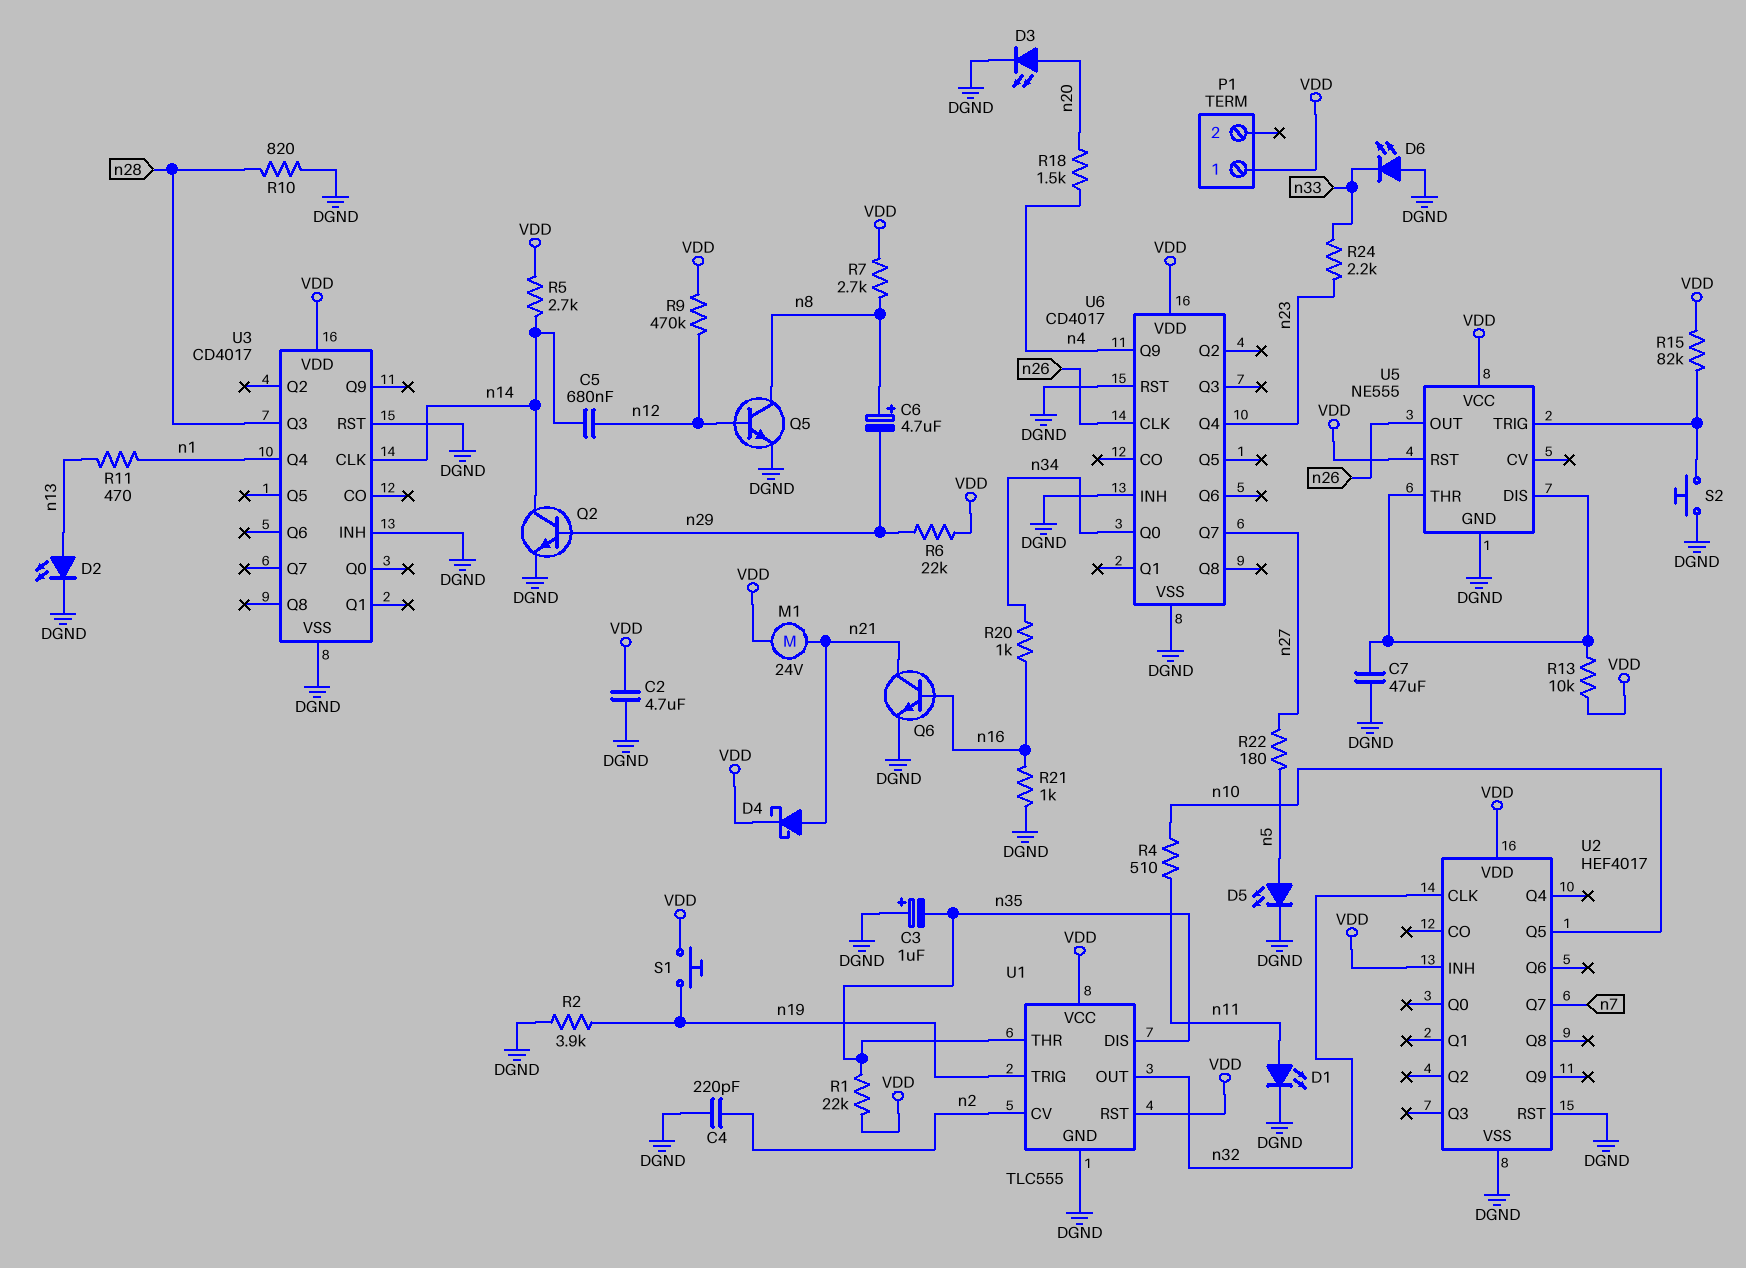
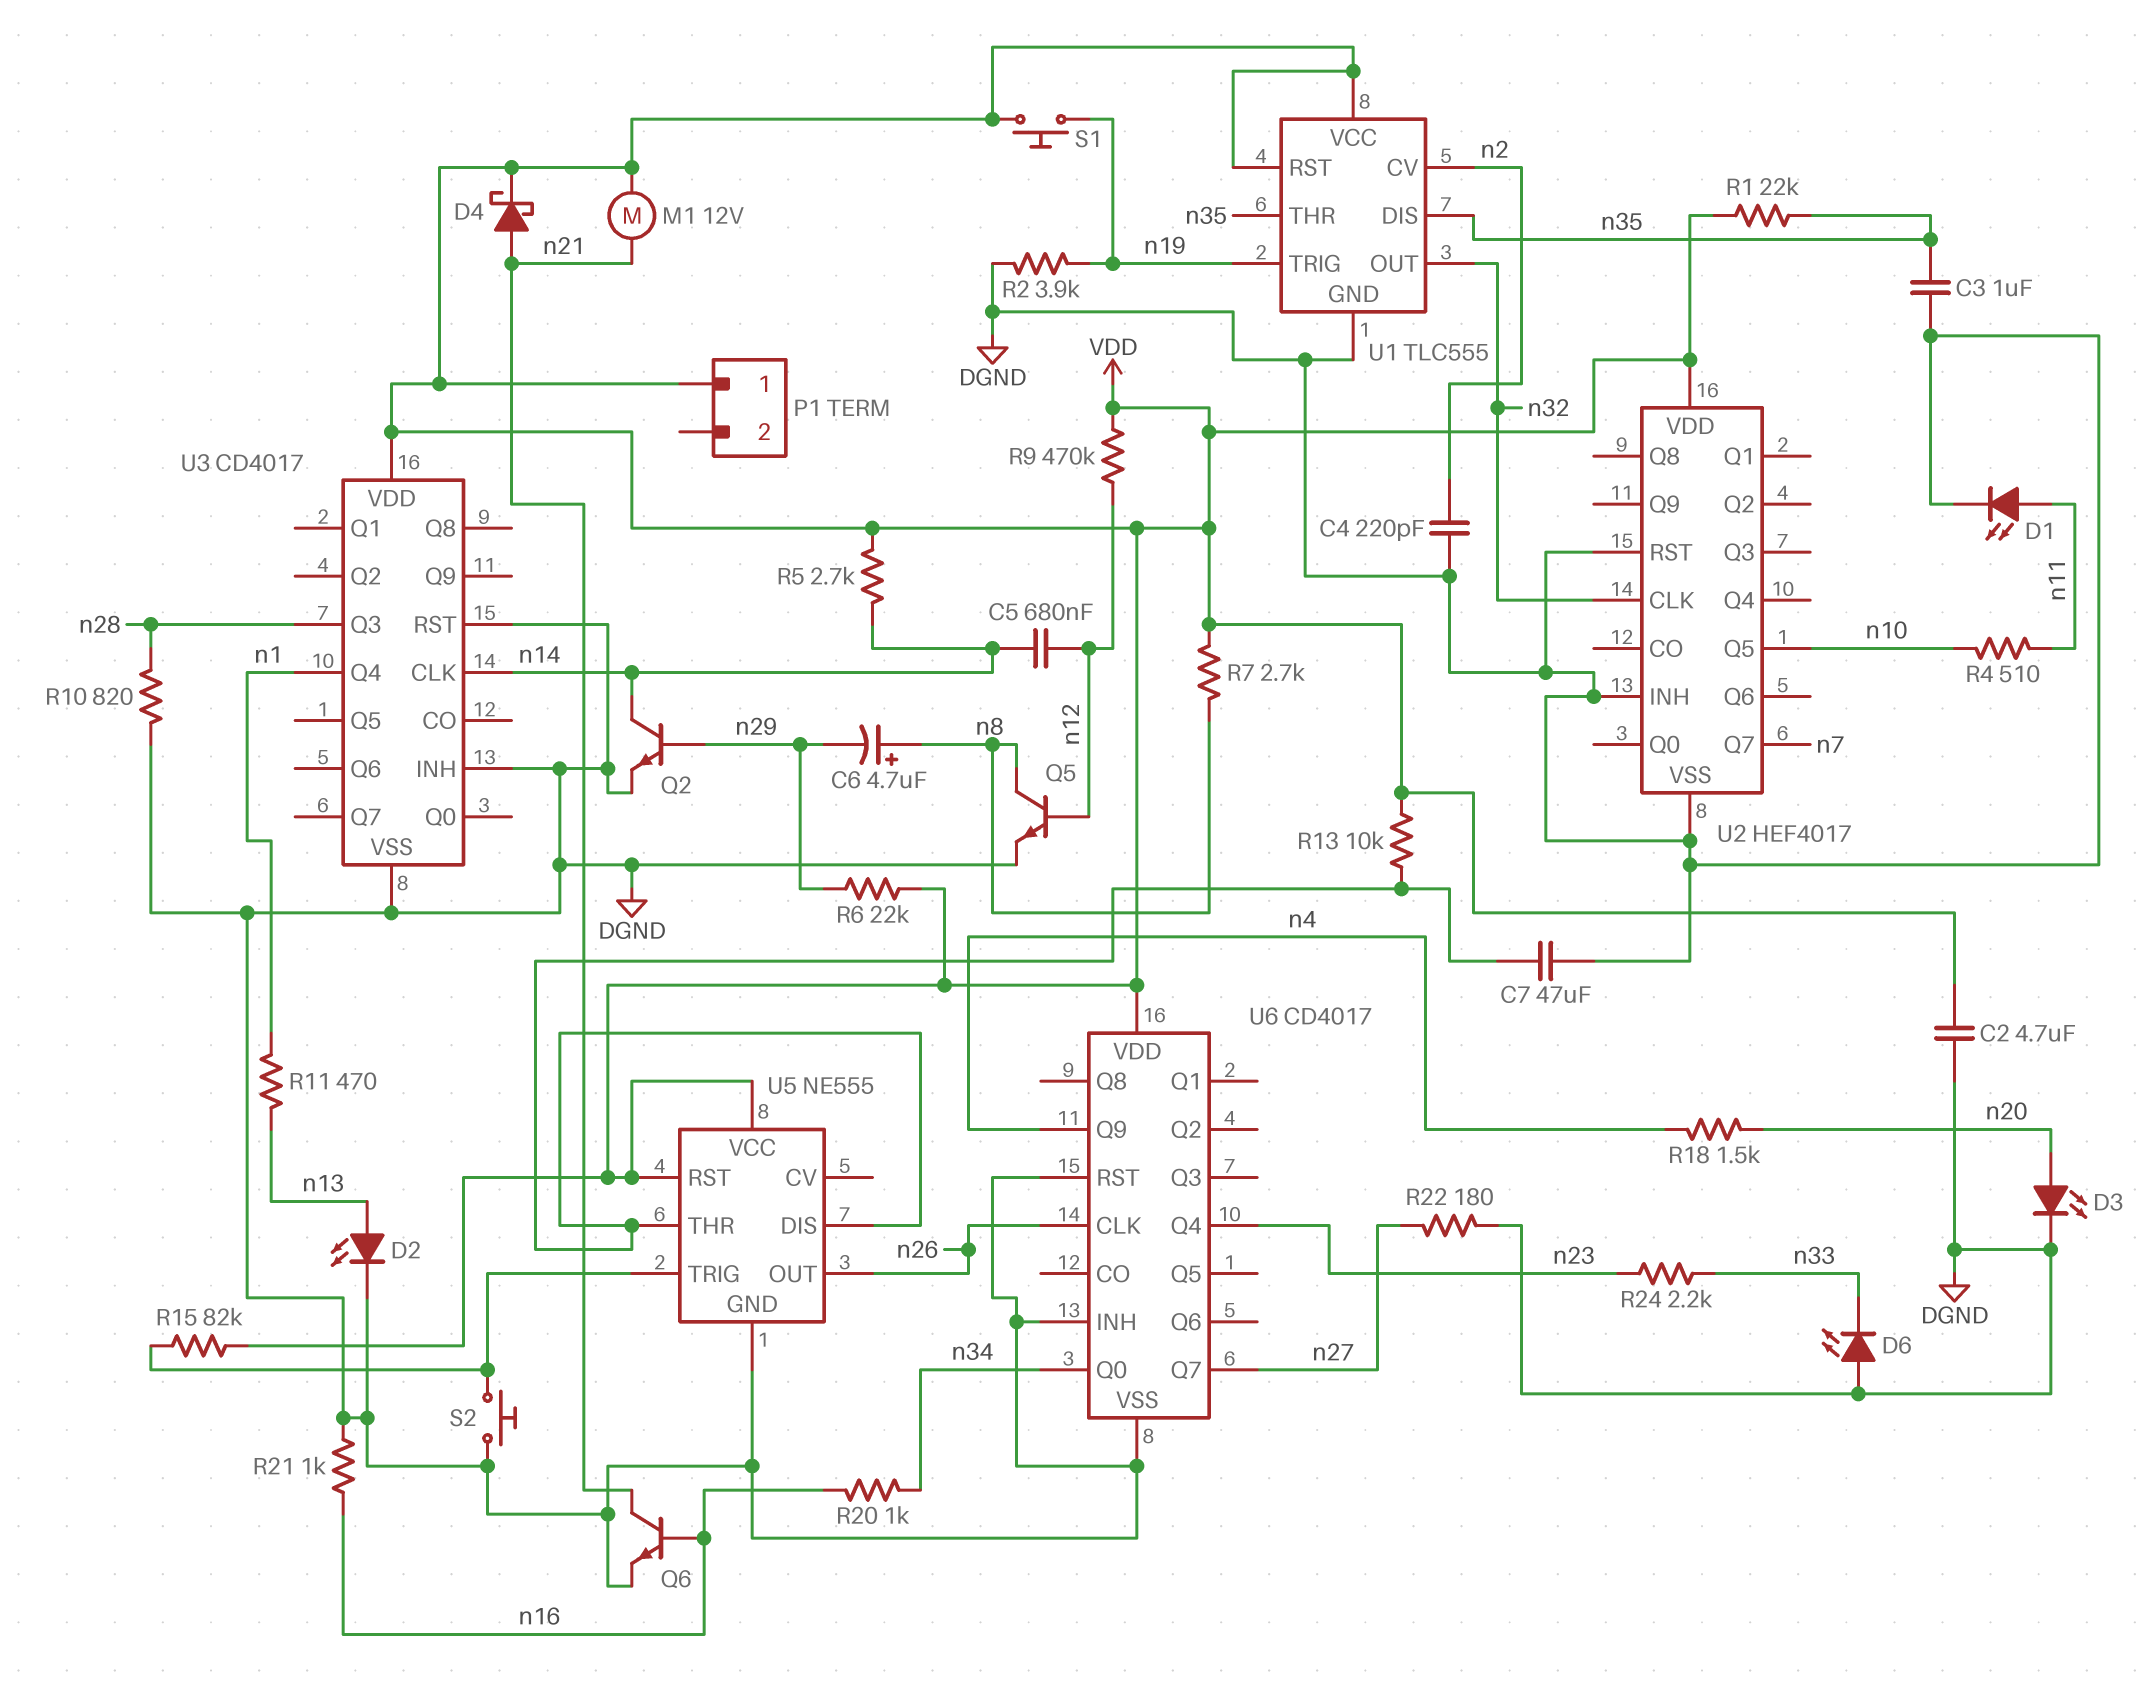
C3: 1uF (plus DGND, minus n35) -> 1uF (DGND, n35)
D5: LED (A n5, K DGND) -> none
M1: motor 24V (VDD, n21) -> motor 12V (VDD, n21)
R22: 180 (n5, n27) -> 180 (DGND, n27)
U2 pin INH: VDD -> DGND

